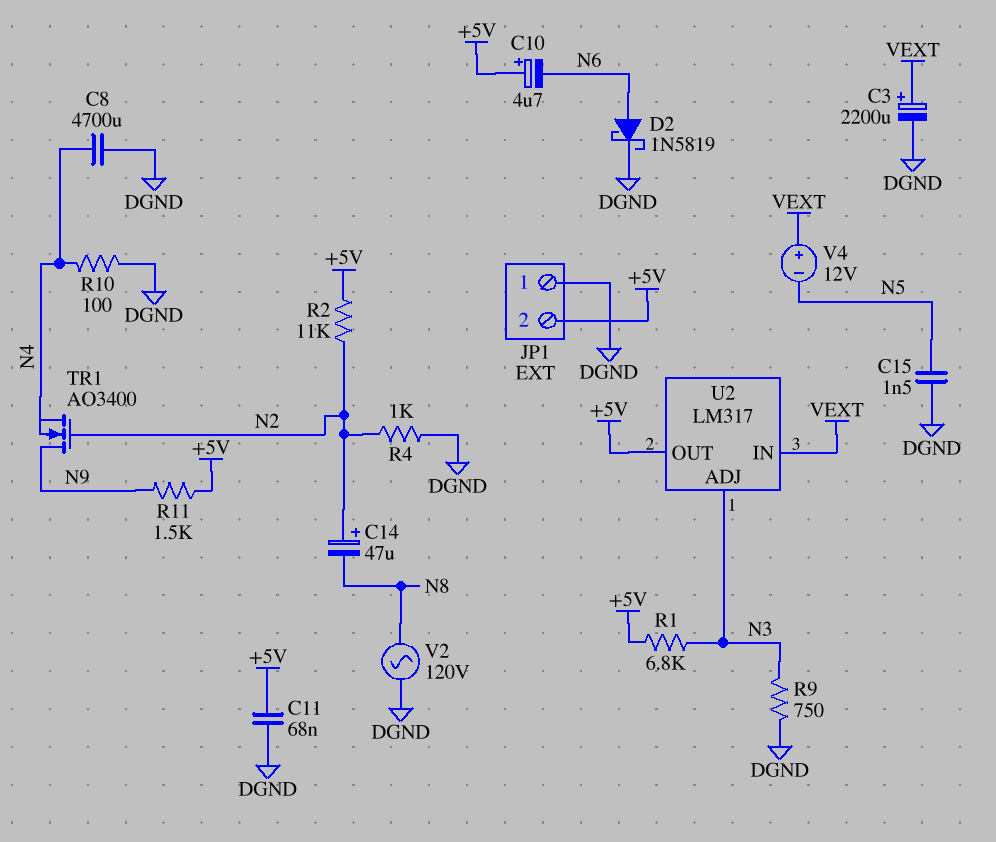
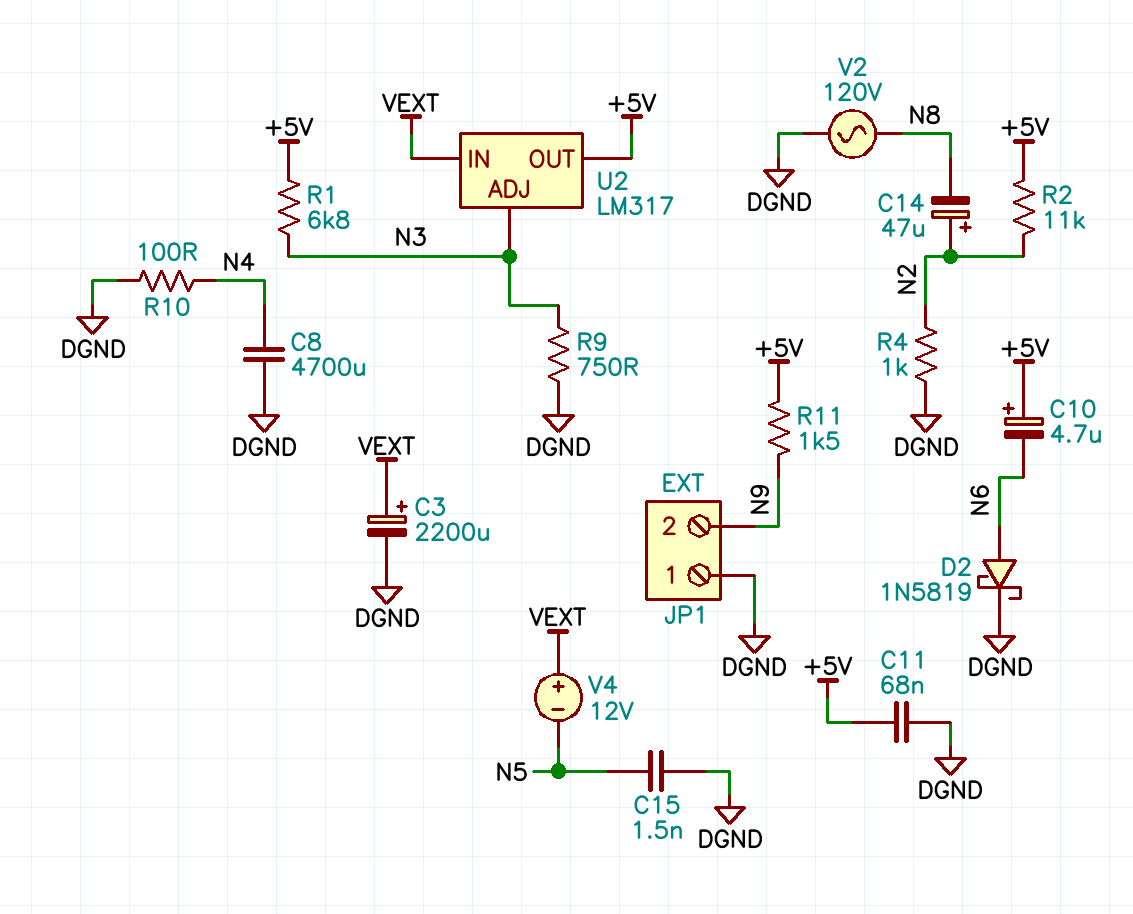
JP1 pin 2: +5V -> N9
TR1: NMOS AO3400 (G N2, D N9, S N4) -> none

